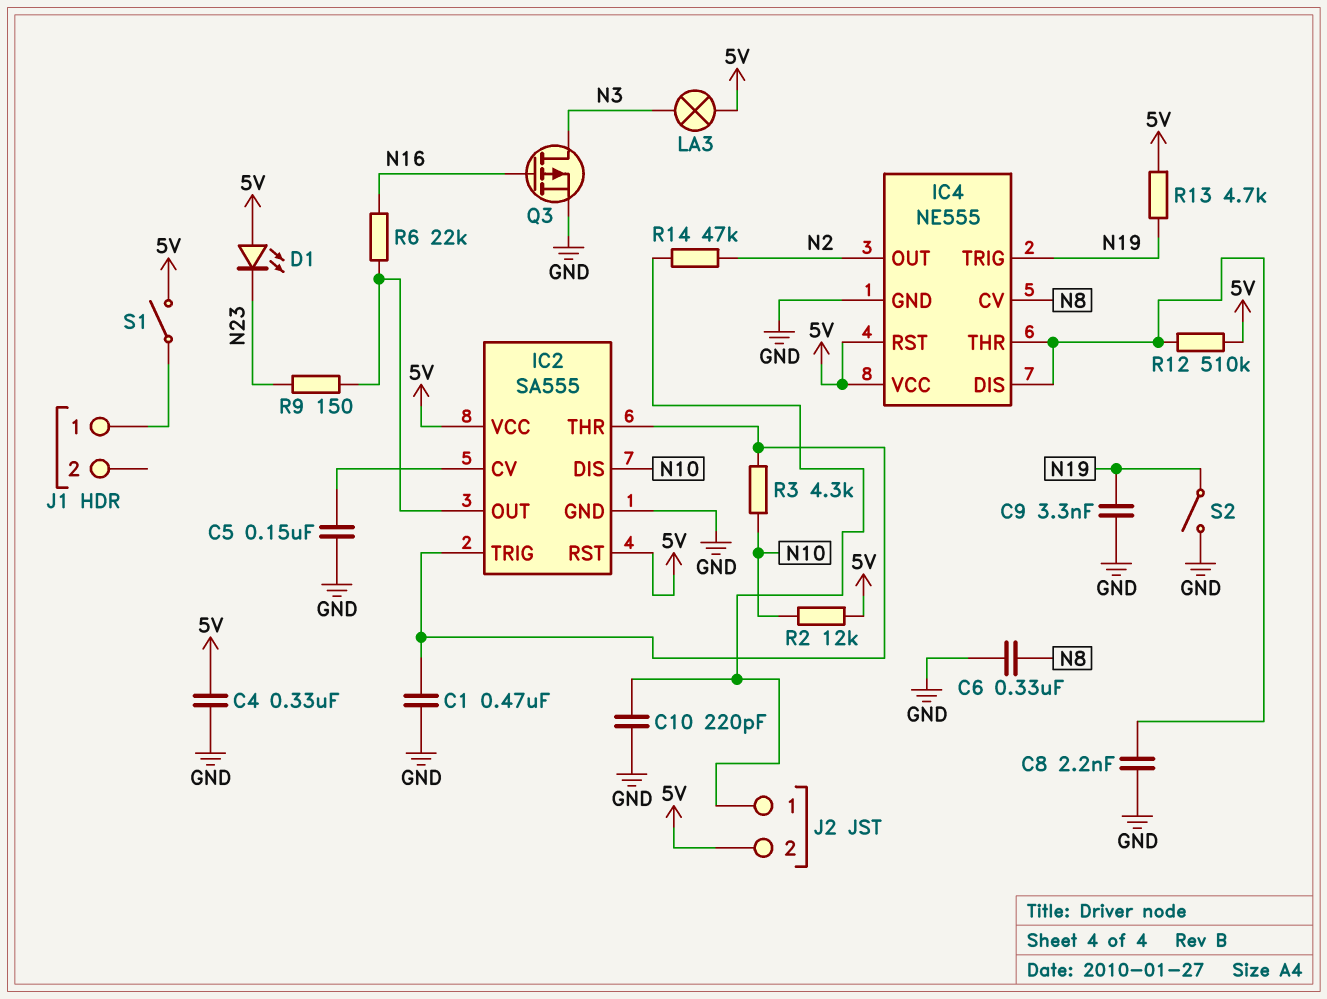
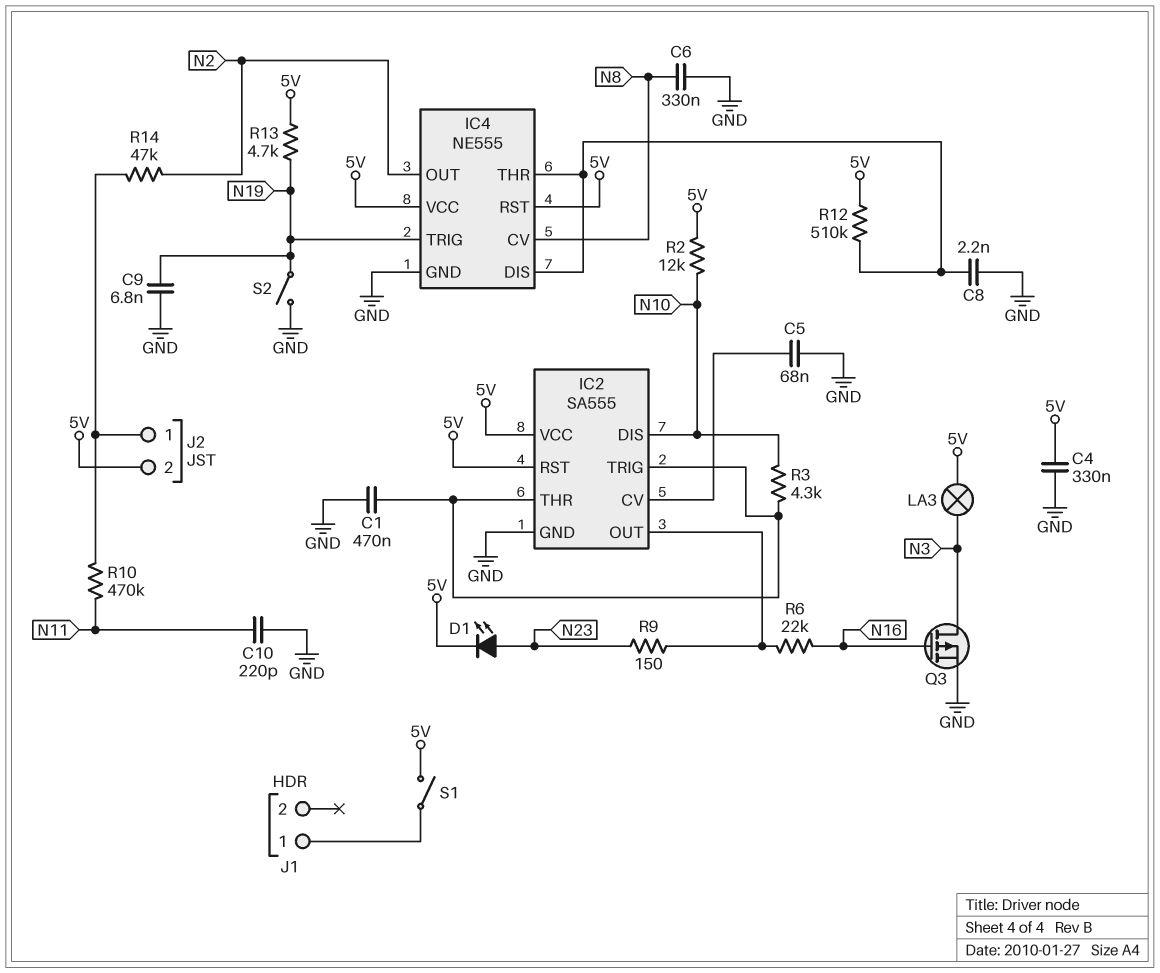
C5: 150nF (GND, IC2/CV) -> 68nF (GND, IC2/CV)
C9: 3.3nF (GND, N19) -> 6.8nF (GND, N19)
C10: 220pF (GND, J2/1) -> 220pF (GND, N11)
D1: LED (A 5V, K N23) -> LED (A N23, K 5V)
R10: none -> 470k (J2/1, N11)

